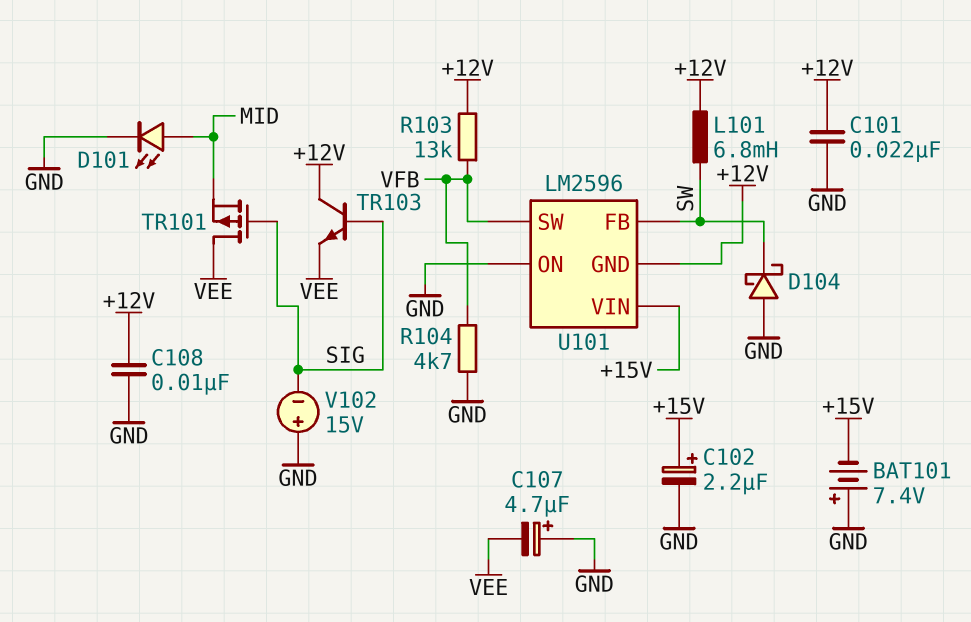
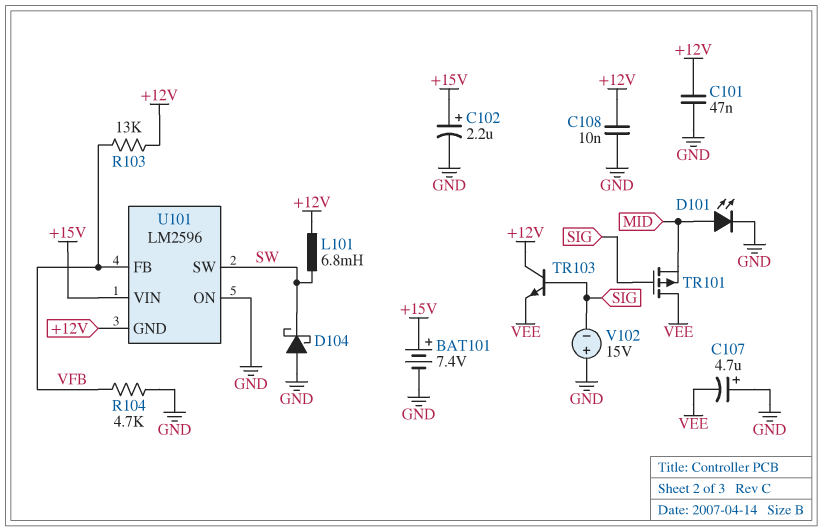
BAT101: 7.4V (plus GND, minus +15V) -> 7.4V (plus +15V, minus GND)
C101: 22nF (+12V, GND) -> 47nF (+12V, GND)
U101 pin FB: SW -> VFB
U101 pin SW: VFB -> SW

